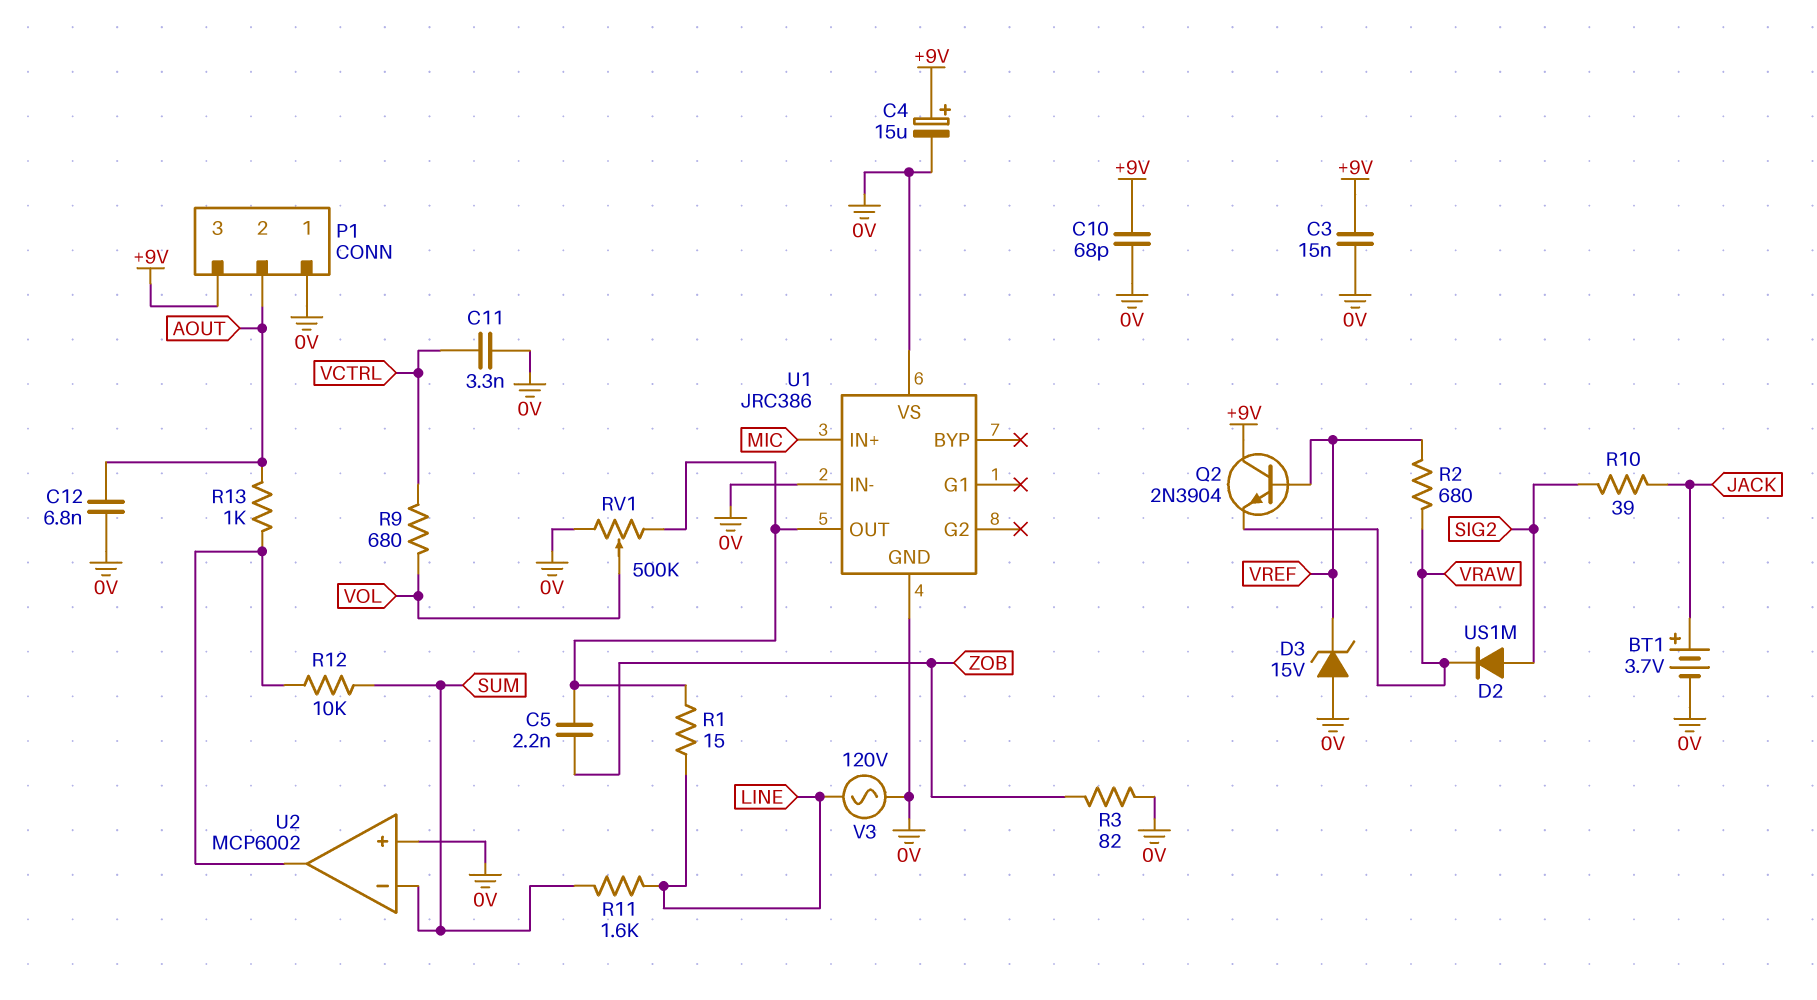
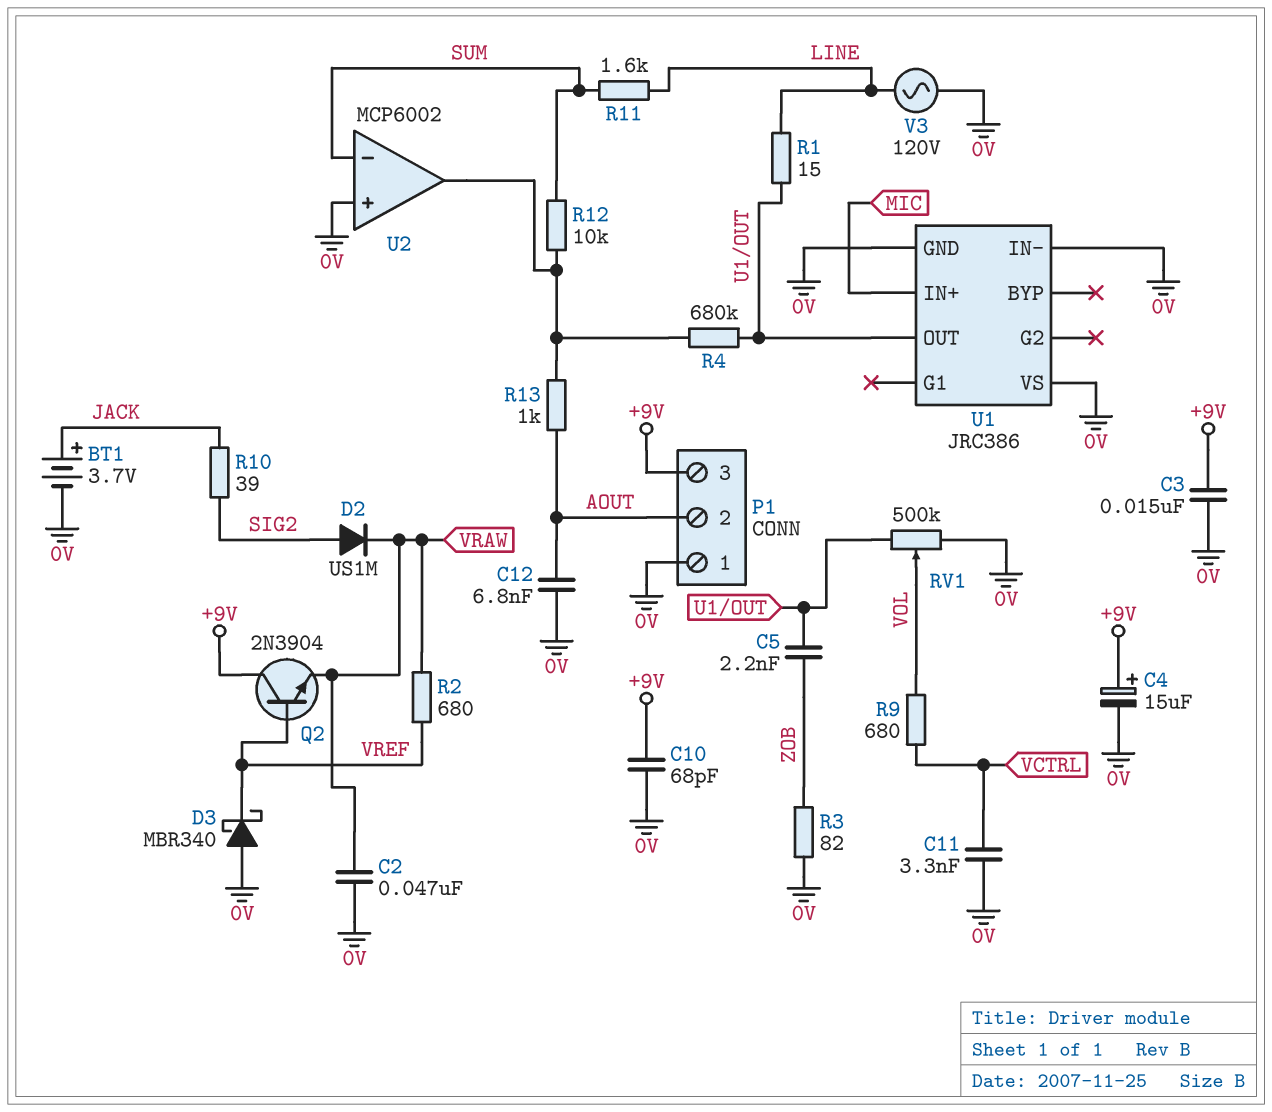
C2: none -> 47nF (0V, VRAW)
D3: zener 15V (A 0V, K VREF) -> schottky MBR340 (A 0V, K VREF)
R4: none -> 680k (U1/OUT, U2/out)

